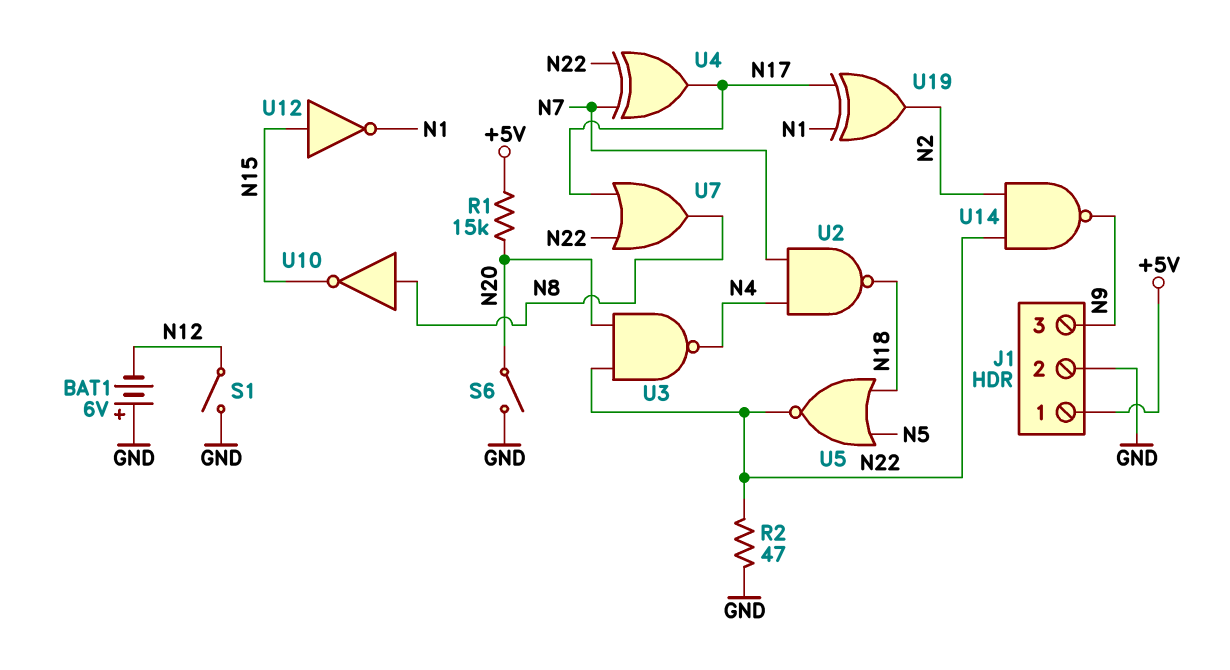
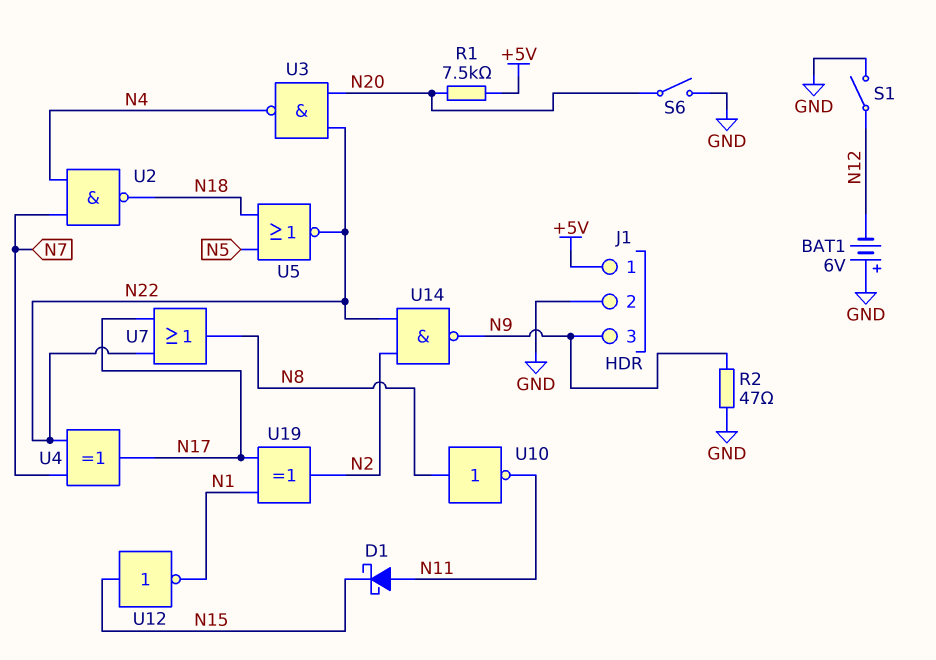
D1: none -> schottky (A N11, K N15)
R1: 15k (+5V, N20) -> 7.5k (+5V, N20)
R2: 47 (GND, N22) -> 47 (GND, N9)
U10: NOT (in N8, out N15) -> NOT (in N8, out N11)

